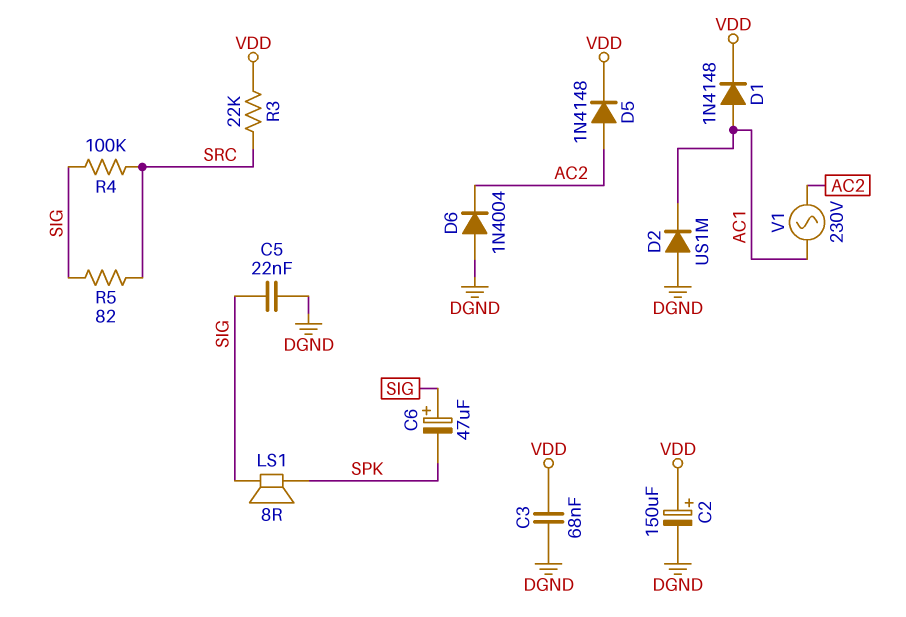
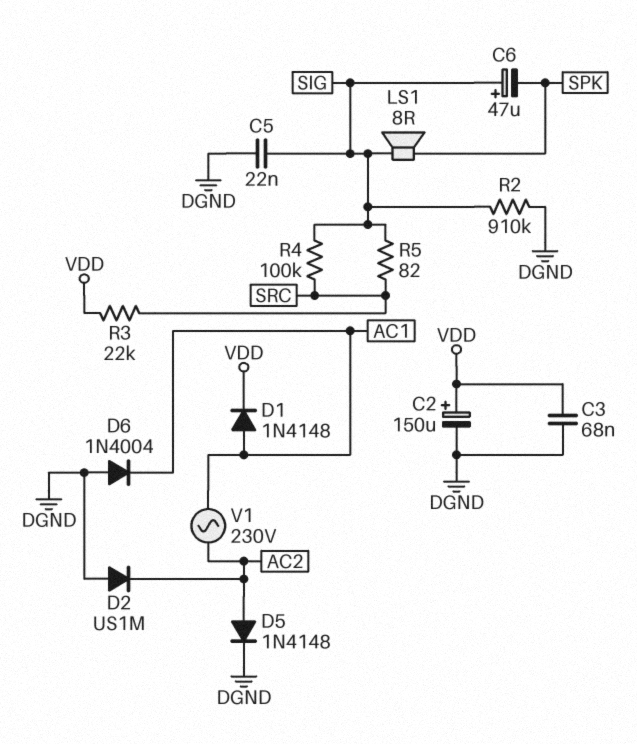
D2: diode US1M (A DGND, K AC1) -> diode US1M (A DGND, K AC2)
D5: diode 1N4148 (A AC2, K VDD) -> diode 1N4148 (A AC2, K DGND)
D6: diode 1N4004 (A DGND, K AC2) -> diode 1N4004 (A DGND, K AC1)
R2: none -> 910k (DGND, SIG)

